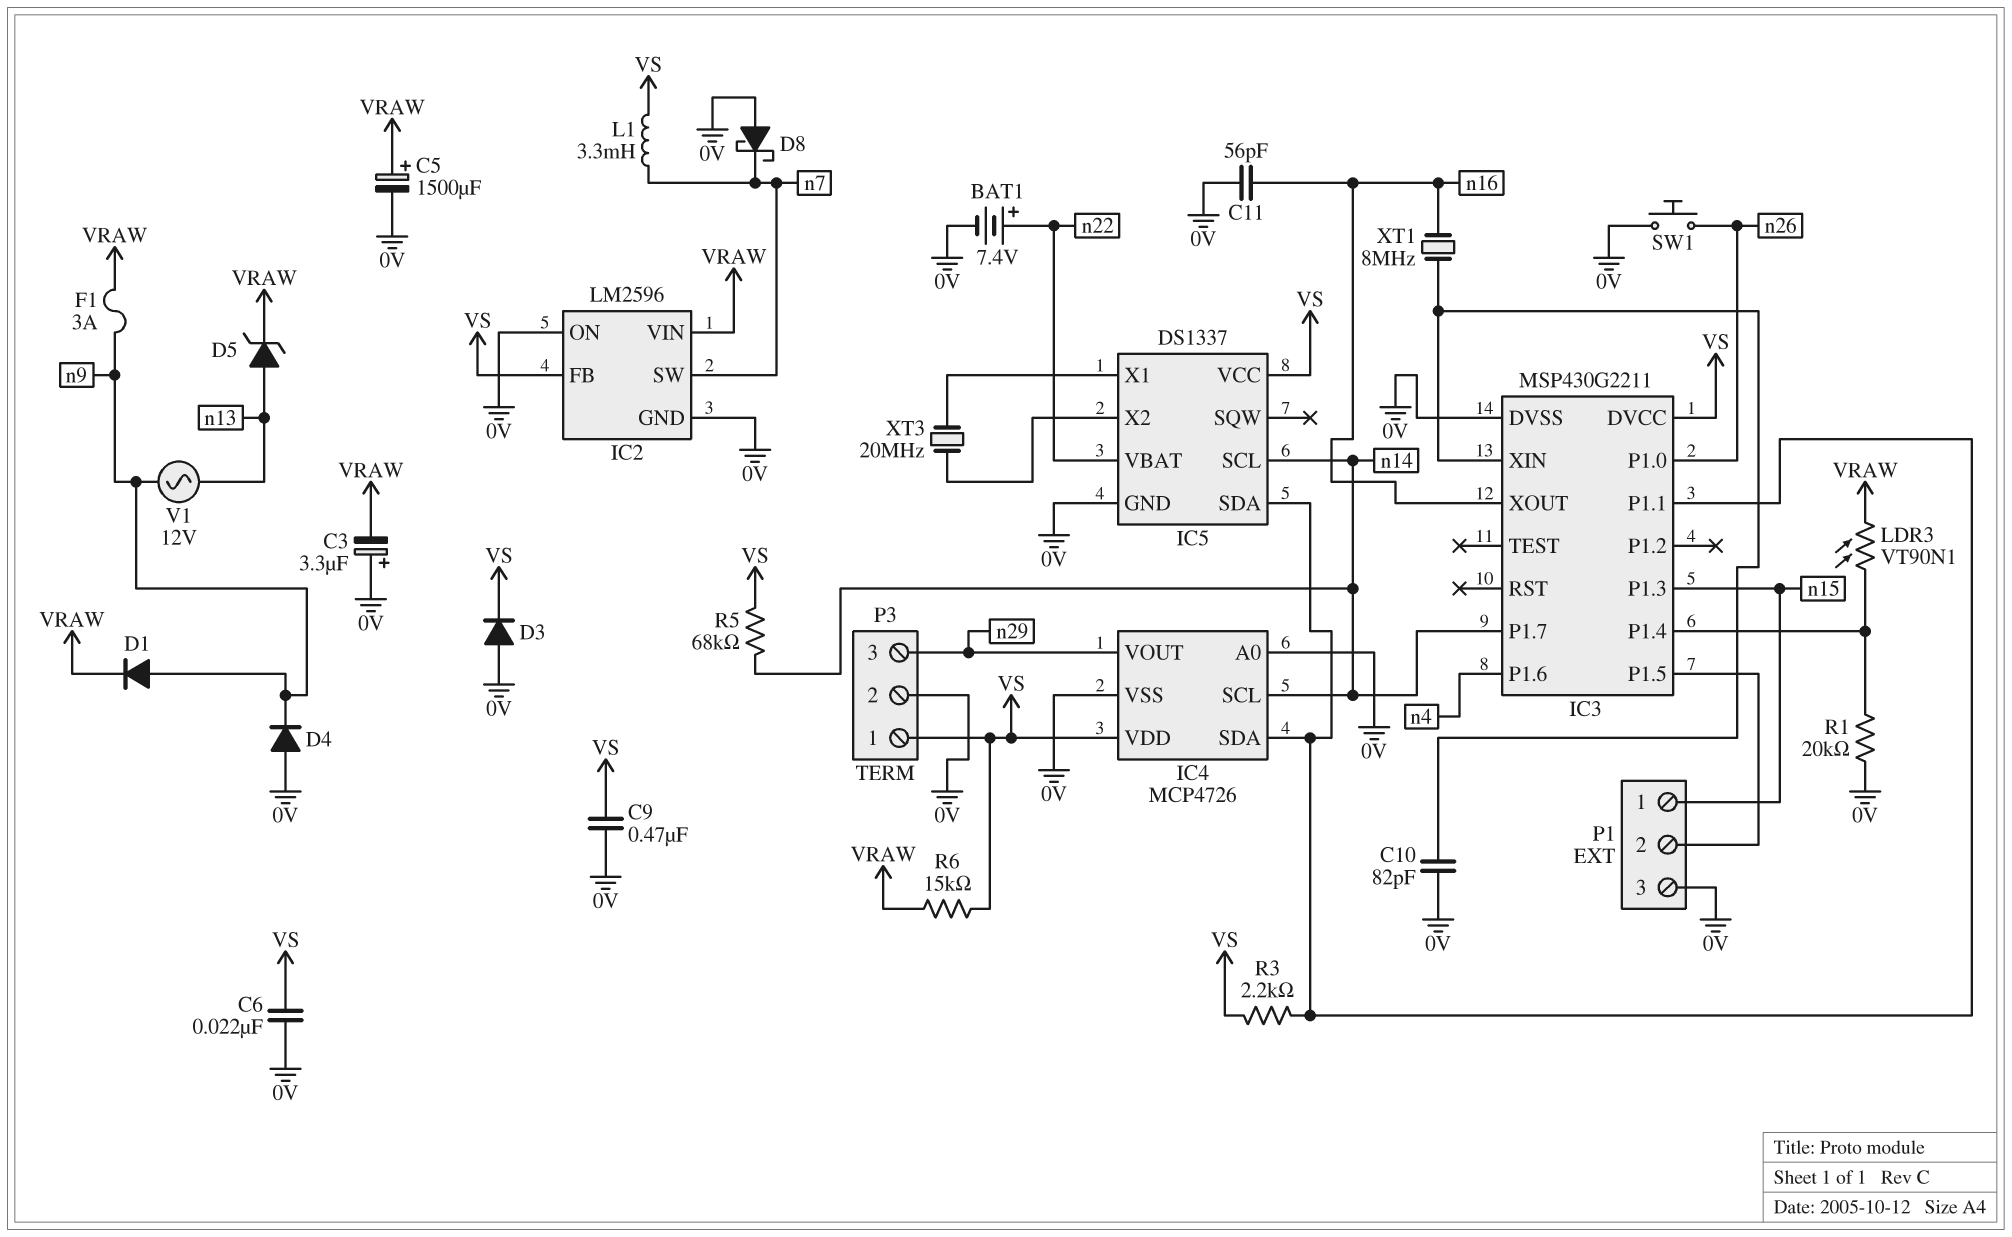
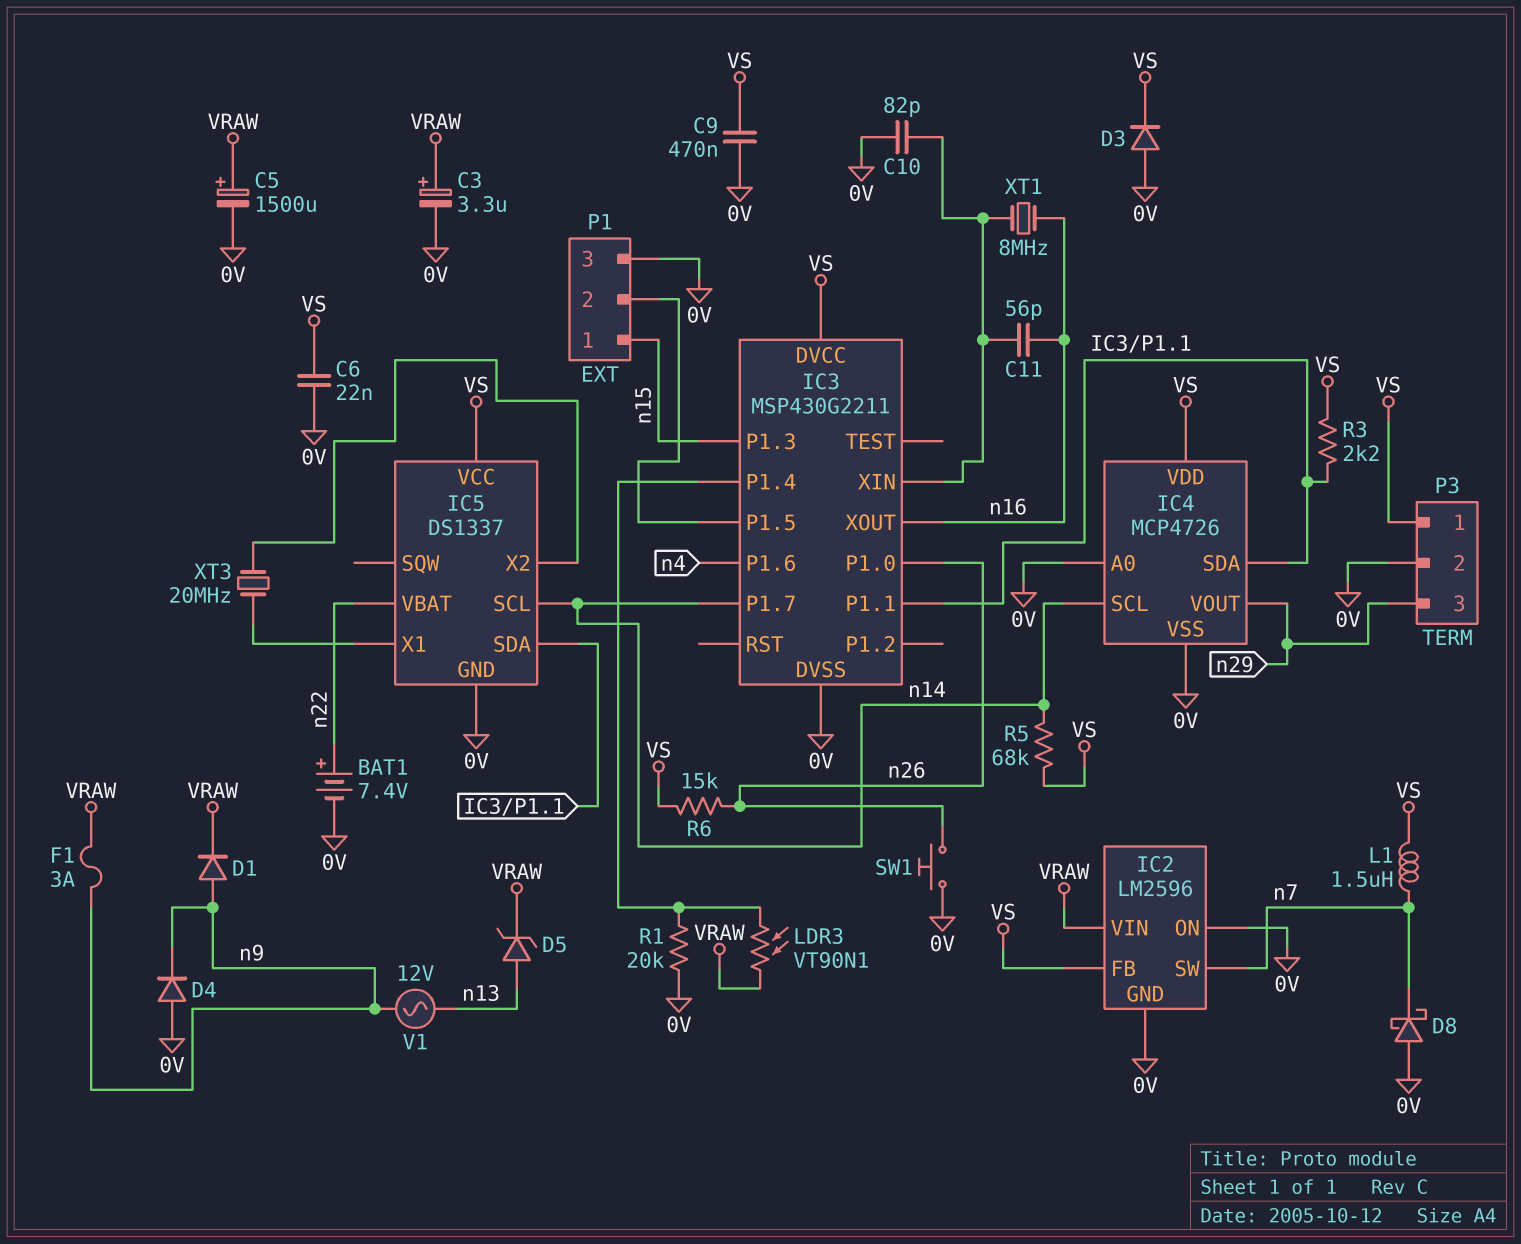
C3: 3.3uF (plus 0V, minus VRAW) -> 3.3uF (plus VRAW, minus 0V)
C11: 56pF (0V, n16) -> 56pF (IC3/XIN, n16)
L1: 3.3mH (VS, n7) -> 1.5uH (VS, n7)
R6: 15k (VRAW, VS) -> 15k (VS, n26)

